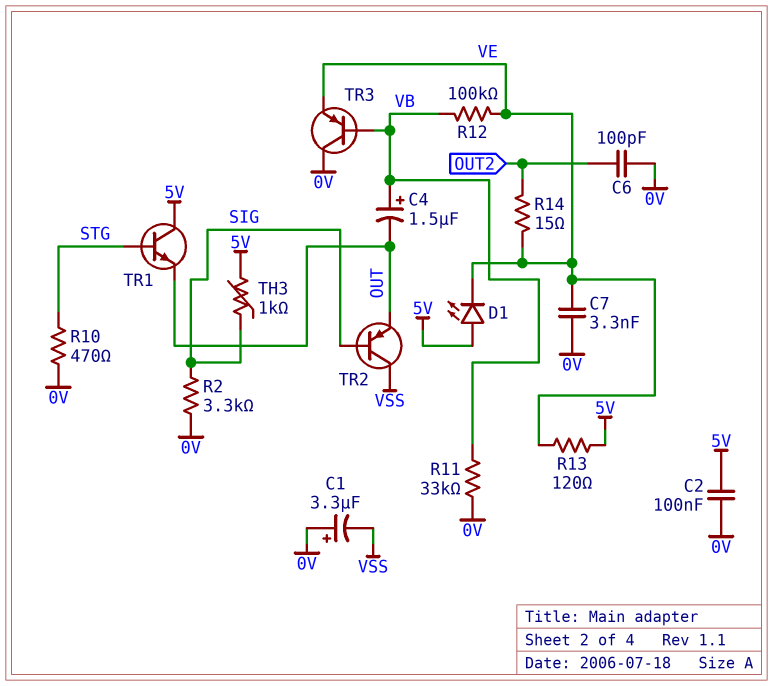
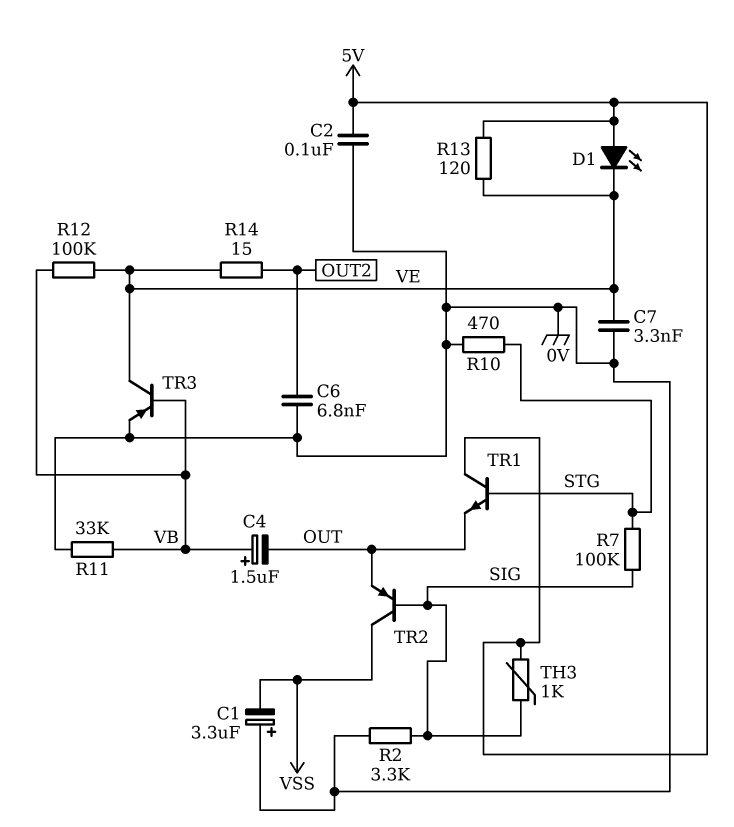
C6: 100pF (0V, OUT2) -> 6.8nF (0V, OUT2)
R7: none -> 100k (SIG, STG)
TR3: PNP (B VB, C 0V, E VE) -> PNP (B VB, C VE, E 0V)

